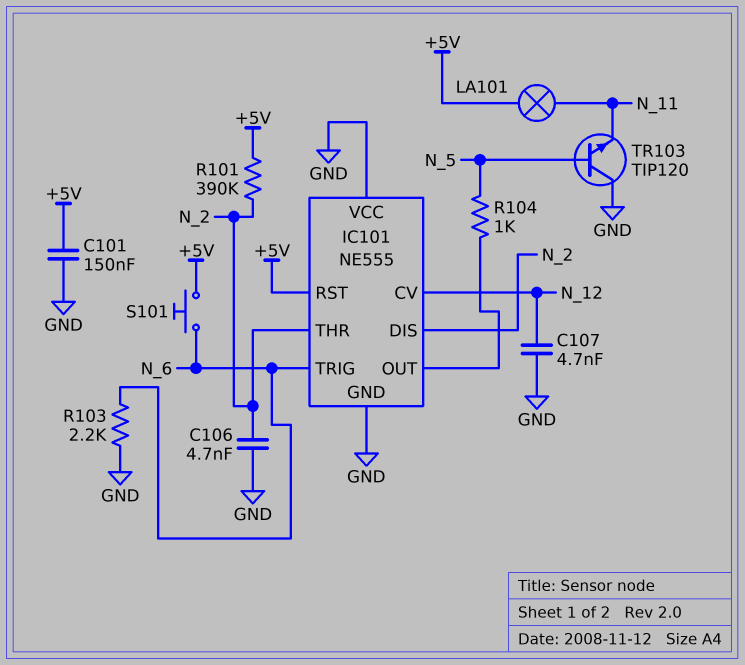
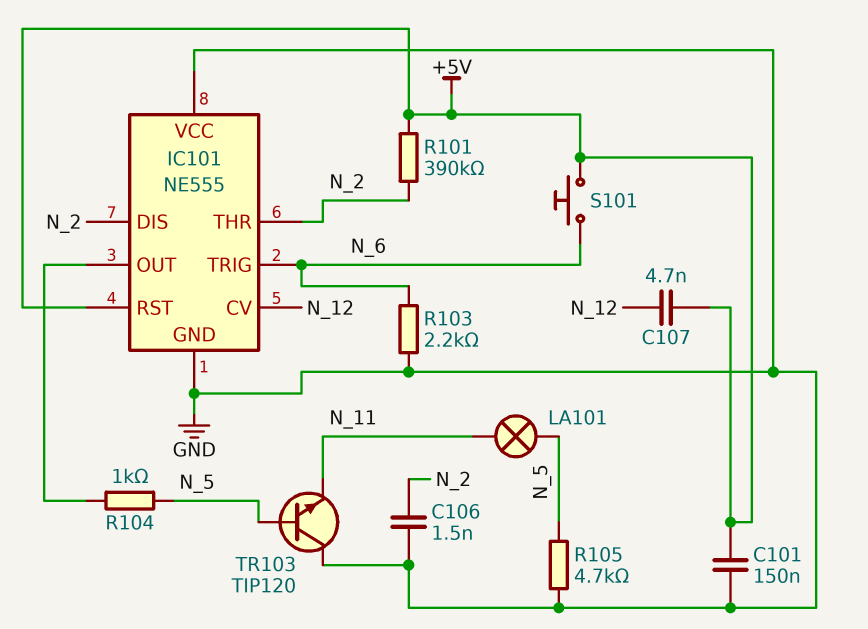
C106: 4.7nF (GND, N_2) -> 1.5nF (GND, N_2)
C107: 4.7nF (GND, N_12) -> 4.7nF (+5V, N_12)
LA101: lamp (+5V, N_11) -> lamp (N_5, N_11)
R105: none -> 4.7k (GND, N_5)

